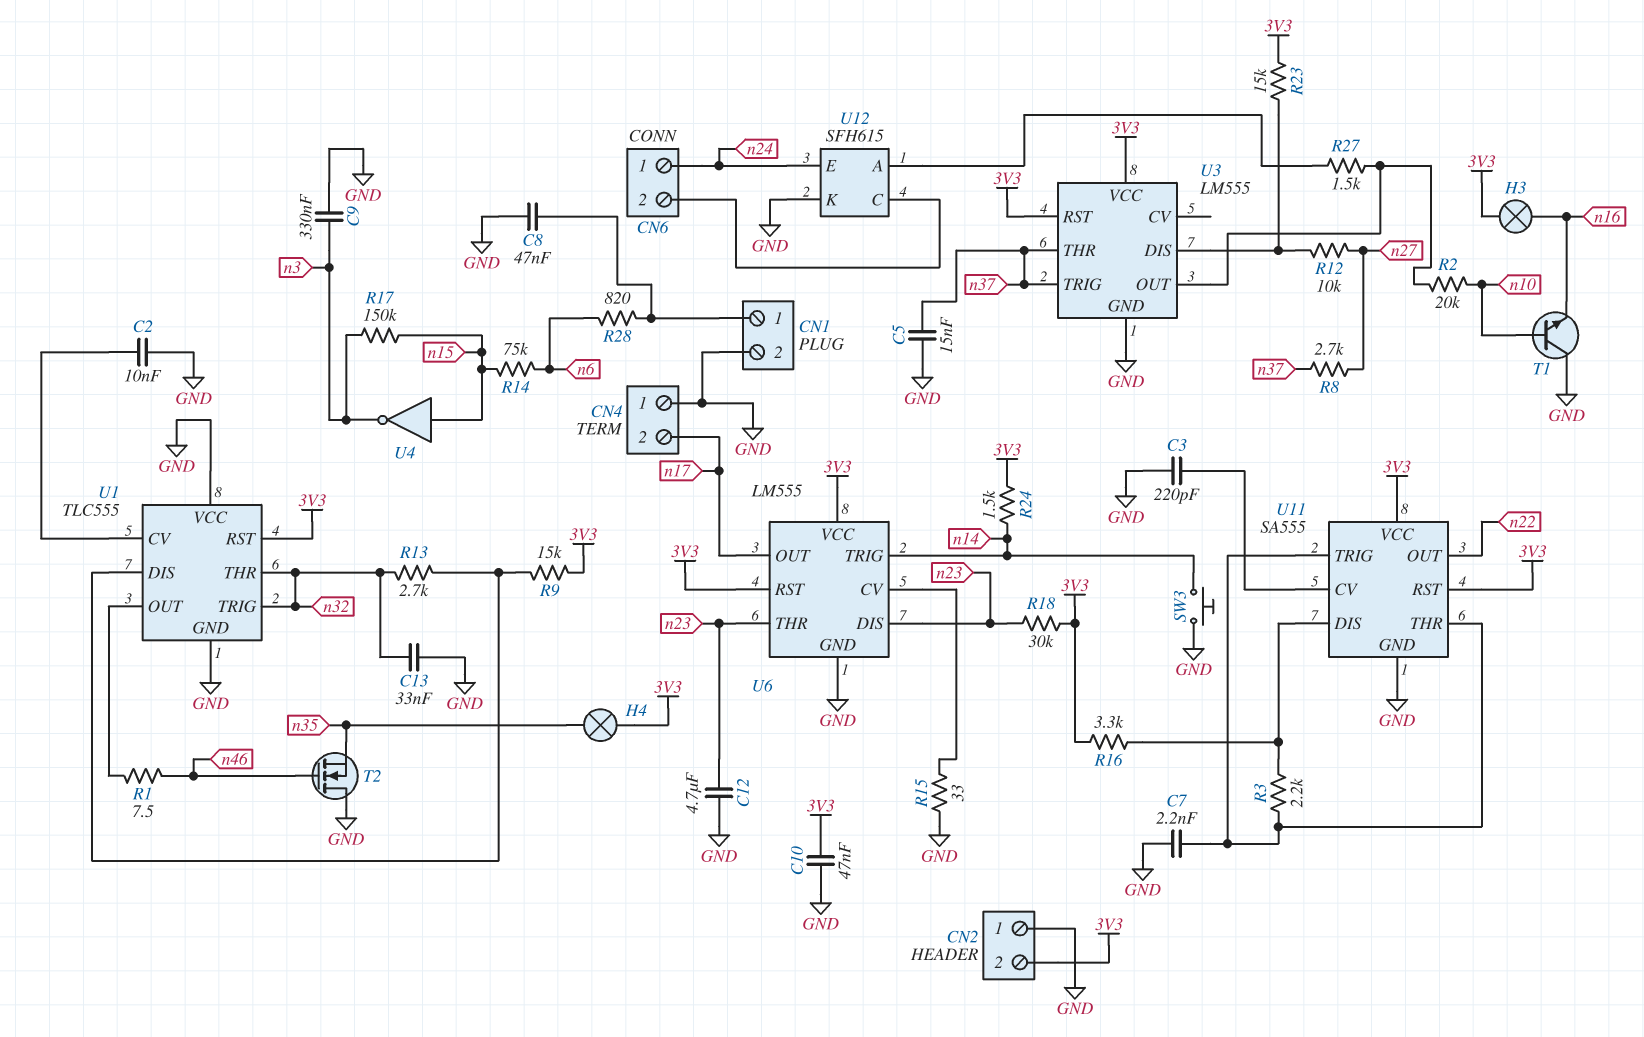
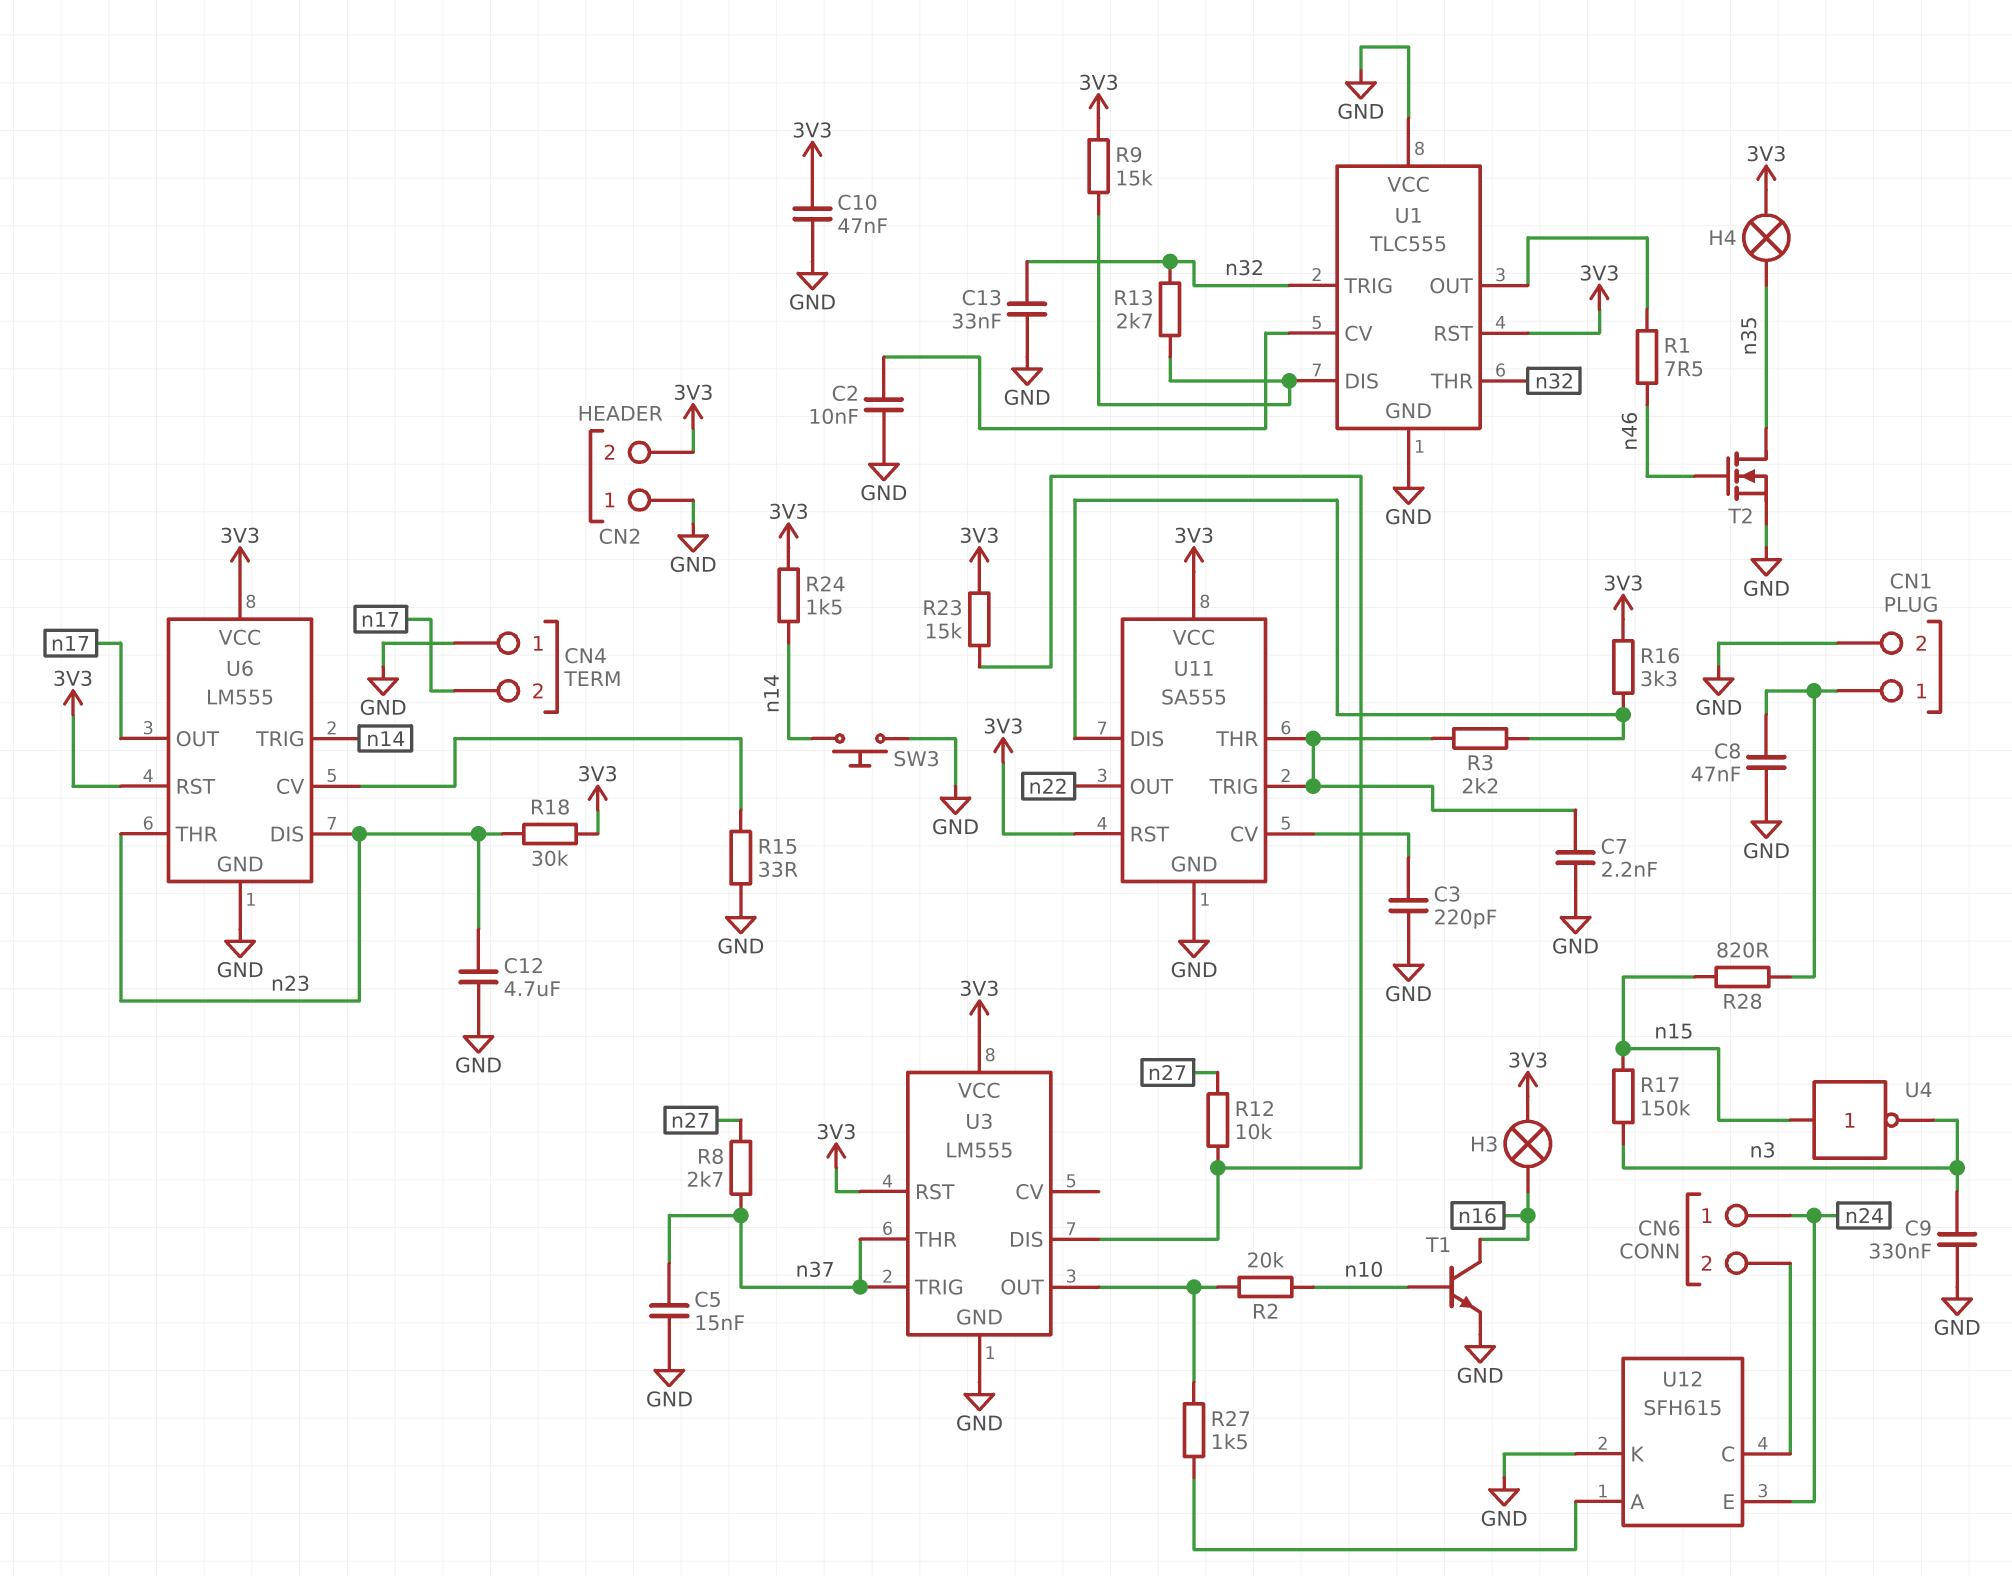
R14: 75k (n6, n15) -> none
R28: 820 (CN1/1, n6) -> 820 (CN1/1, n15)
T1: NPN (B n10, C GND, E n16) -> NPN (B n10, C n16, E GND)
T2: NMOS (G n46, D GND, S n35) -> NMOS (G n46, D n35, S GND)

